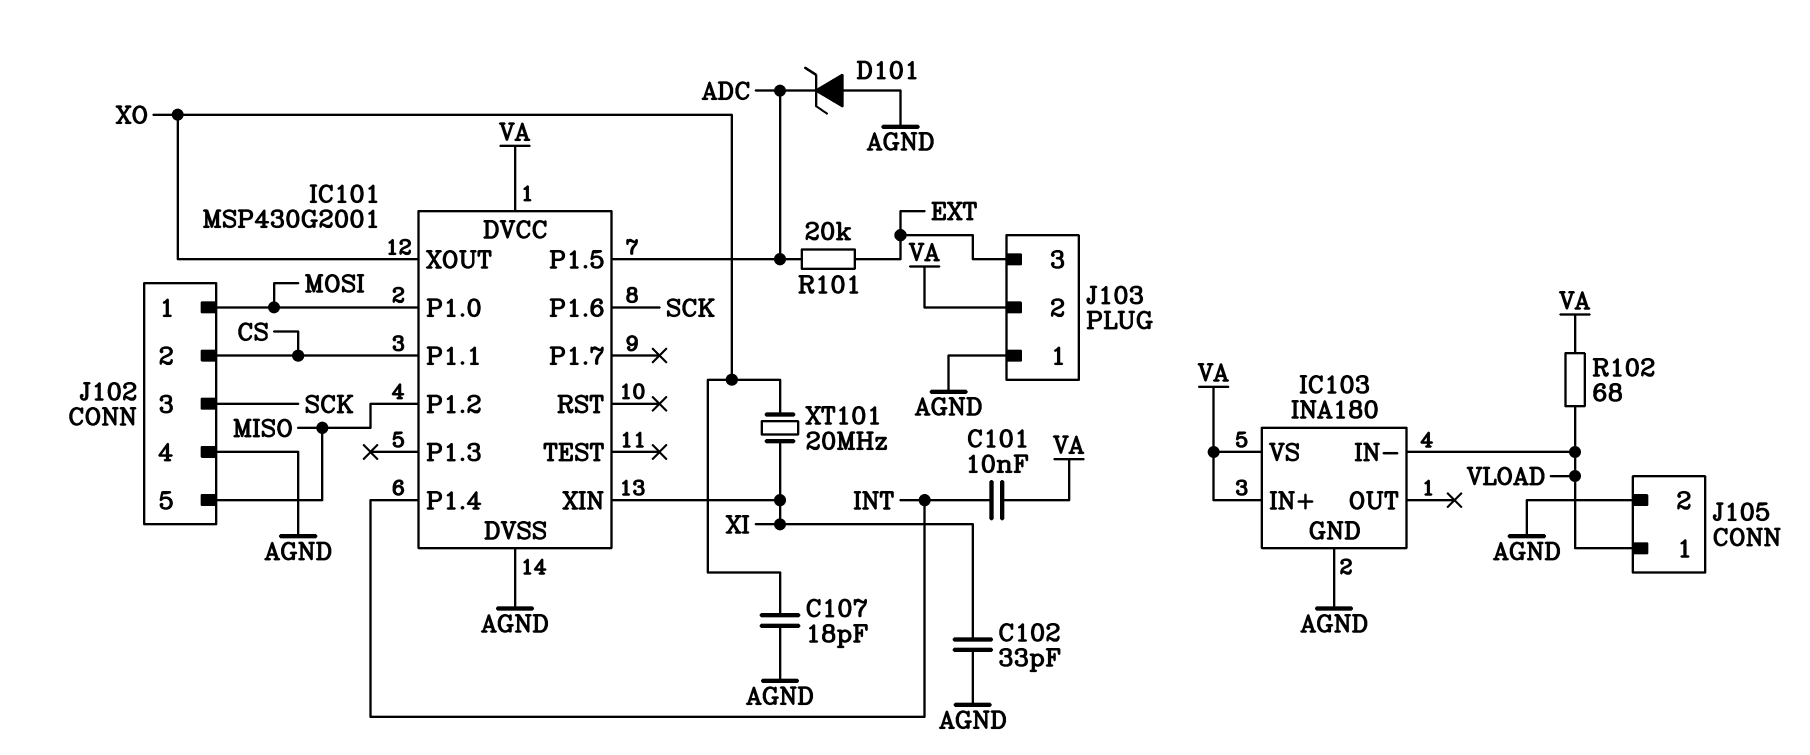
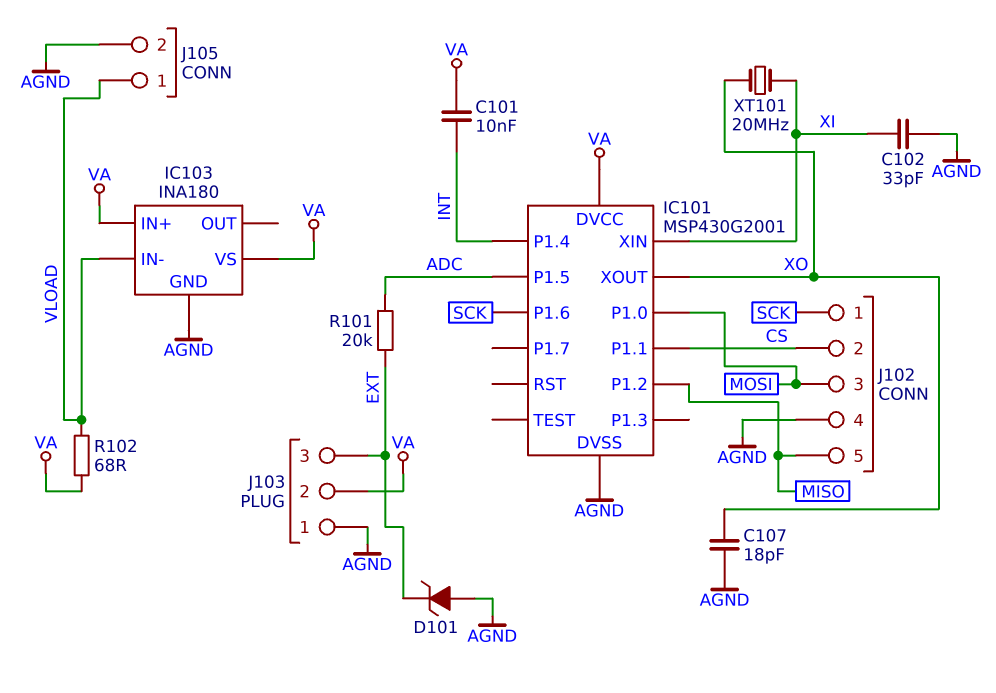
D101: zener (A AGND, K ADC) -> zener (A AGND, K EXT)
J102 pin 1: MOSI -> SCK
J102 pin 3: SCK -> MOSI

